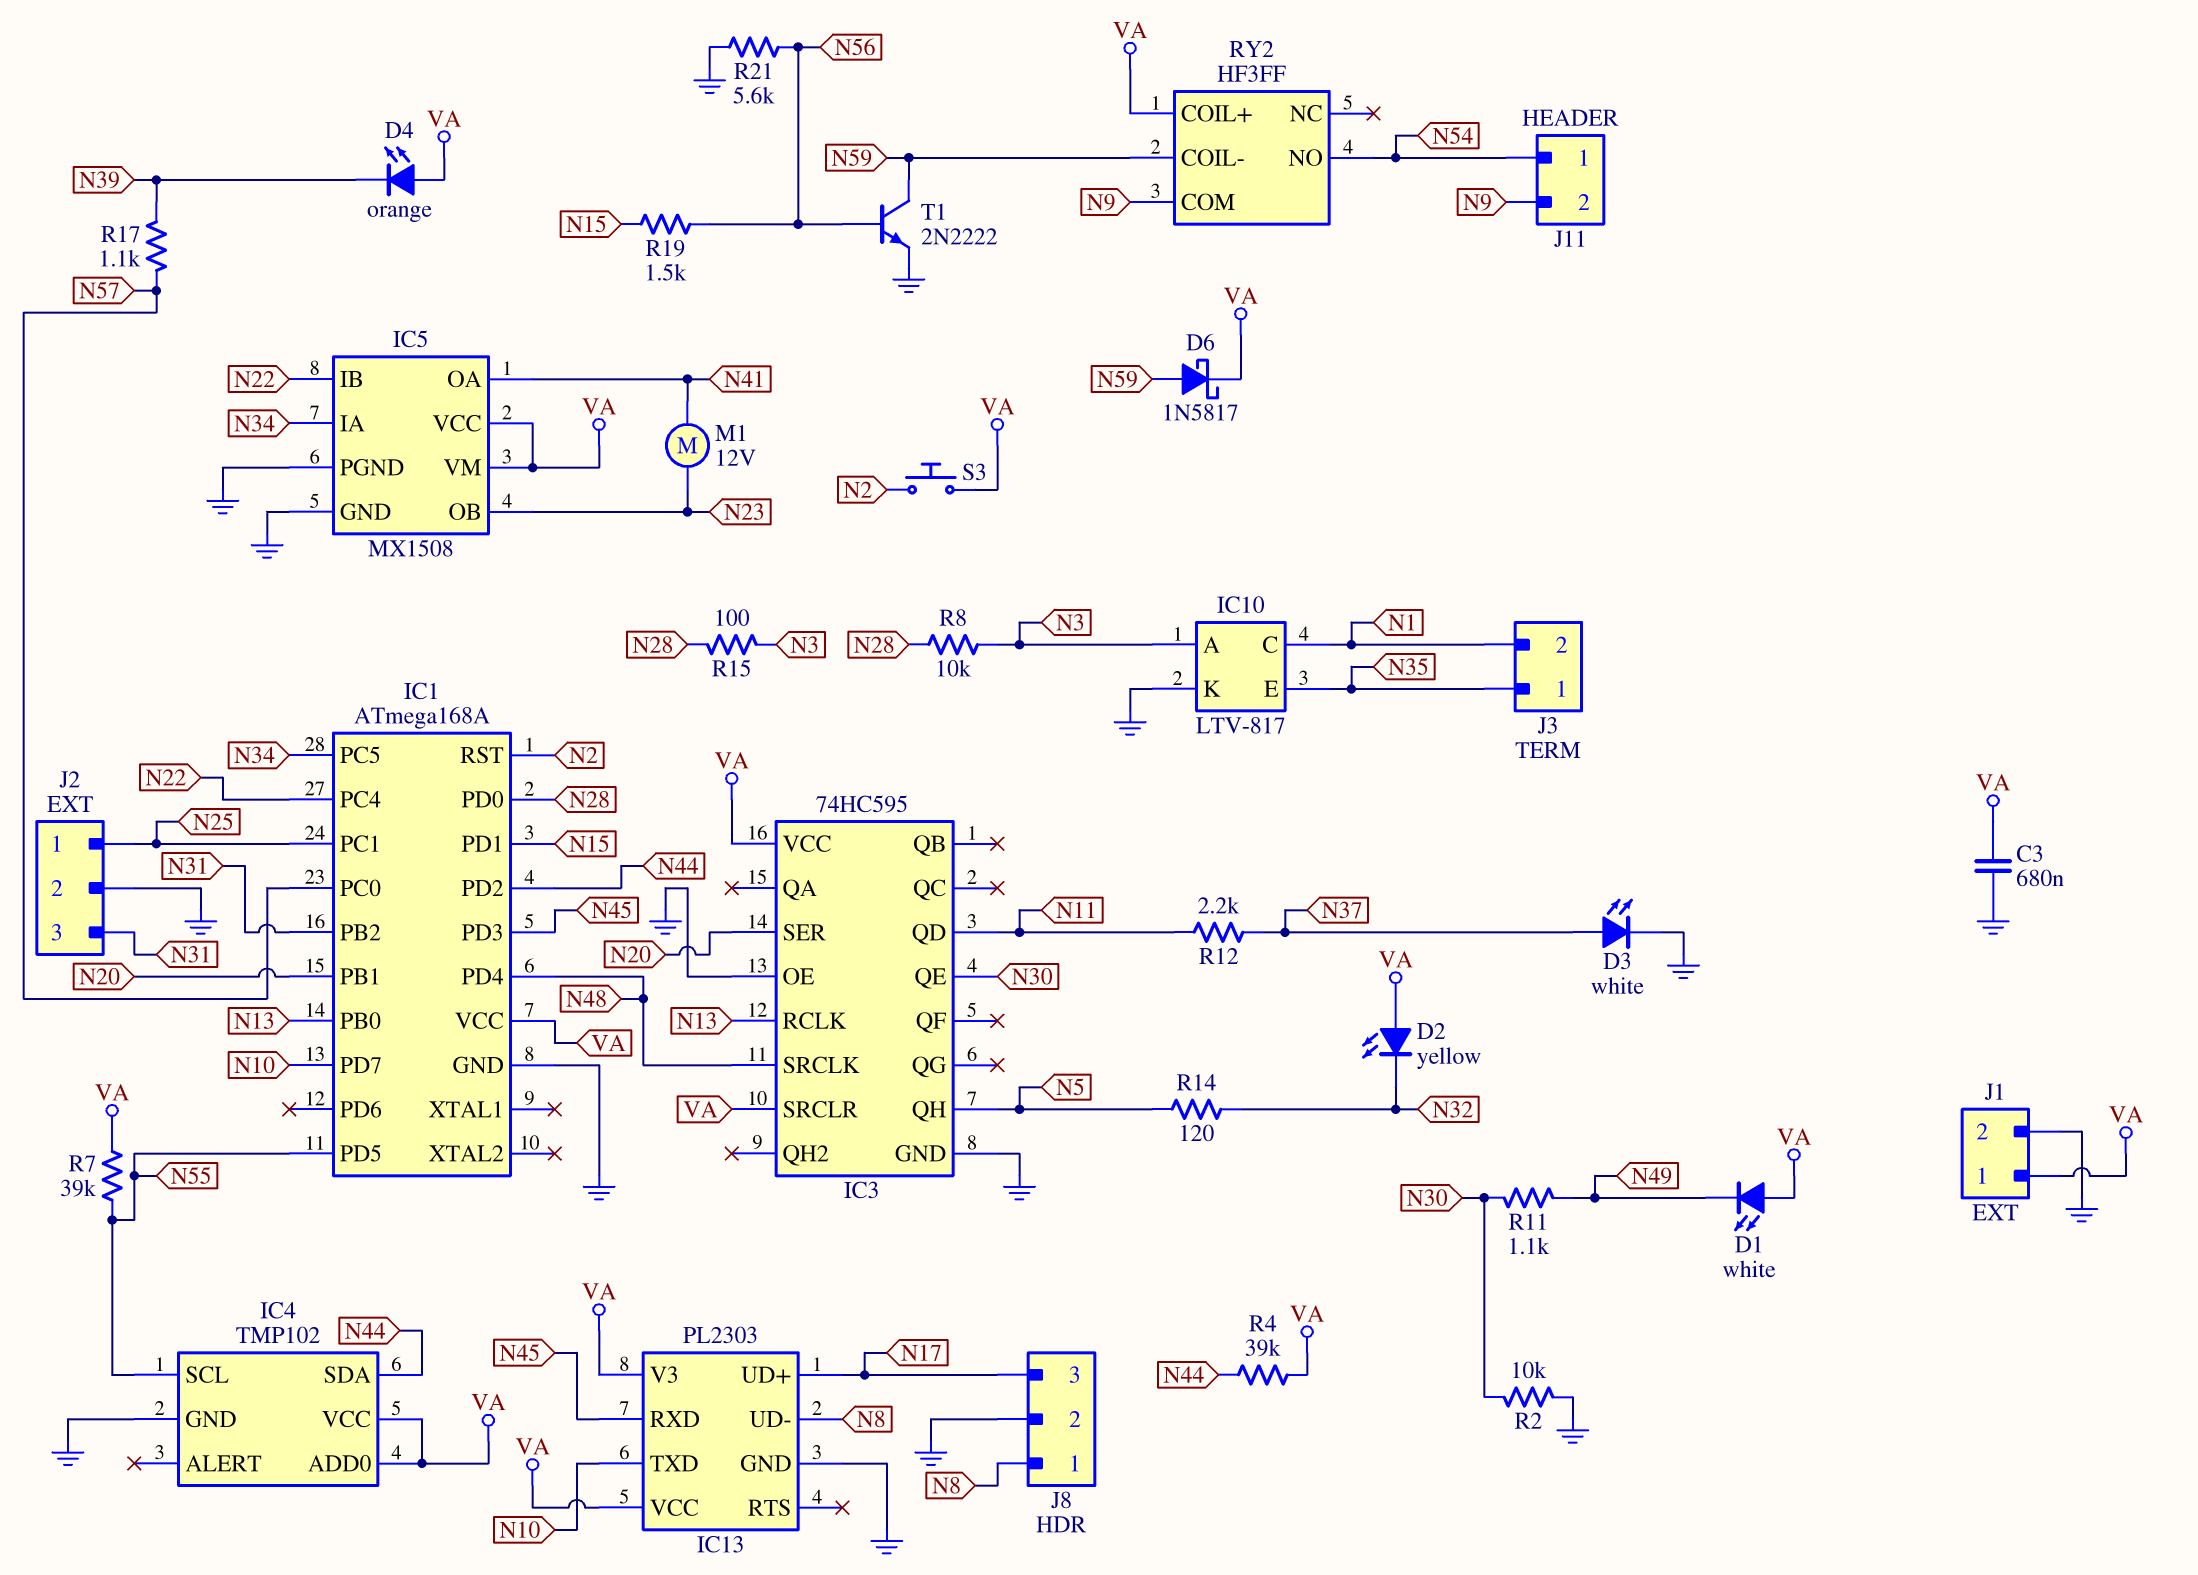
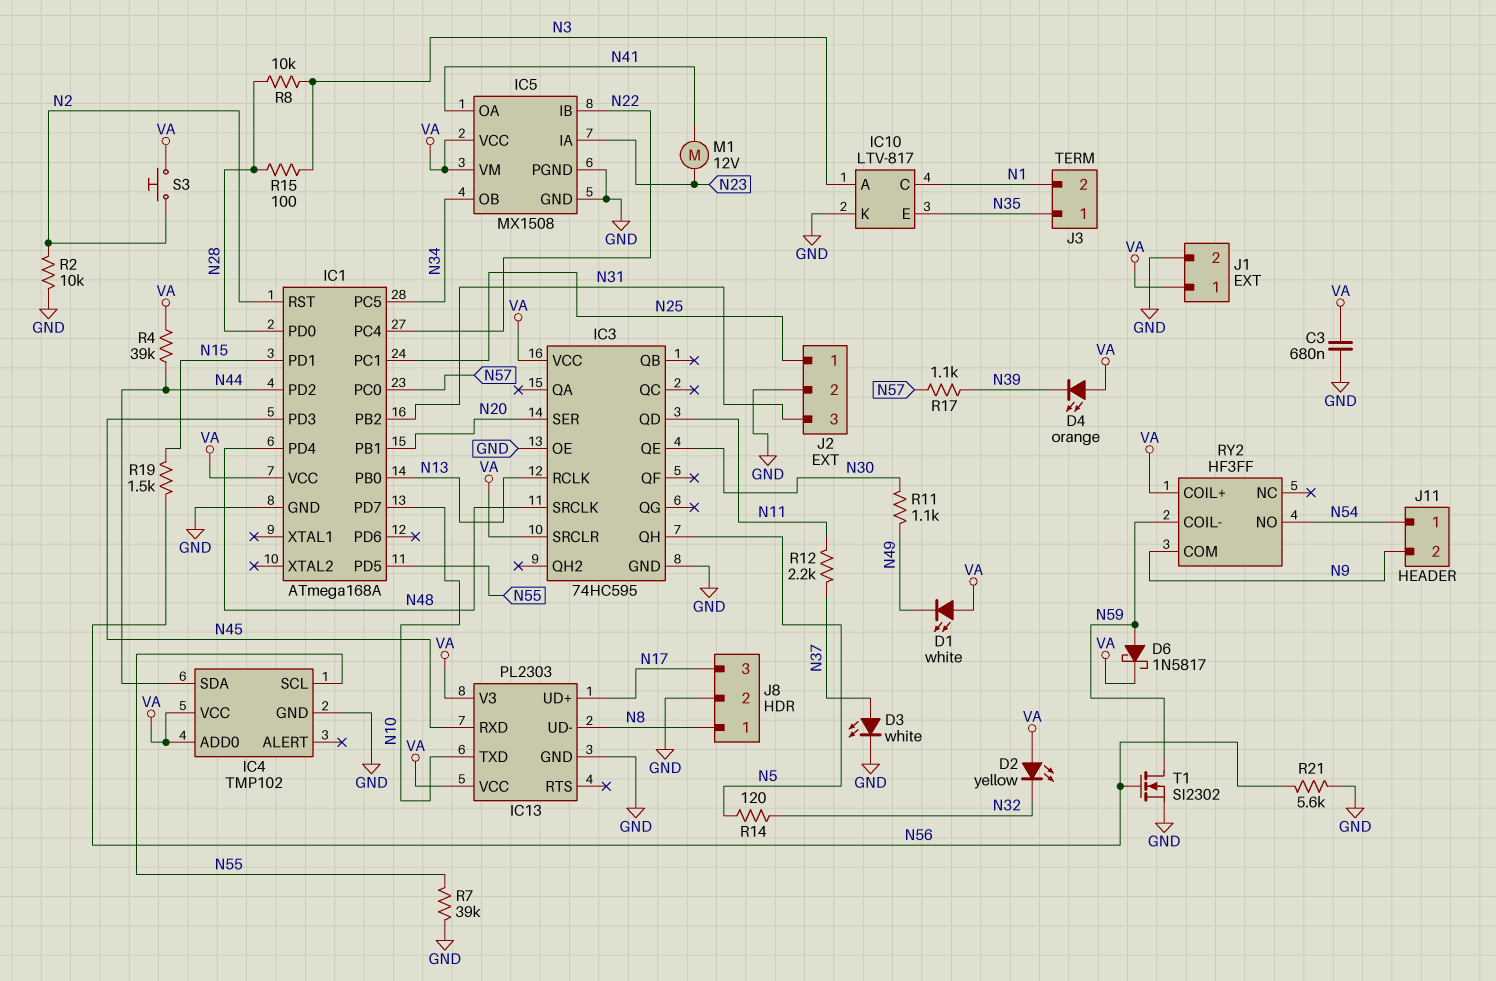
IC5 pin IA: N34 -> N23
IC5 pin OB: N23 -> N34
R2: 10k (GND, N30) -> 10k (GND, N2)
R7: 39k (N55, VA) -> 39k (GND, N55)
T1: NPN 2N2222 (B N56, C N59, E GND) -> NMOS SI2302 (G N56, D N59, S GND)

